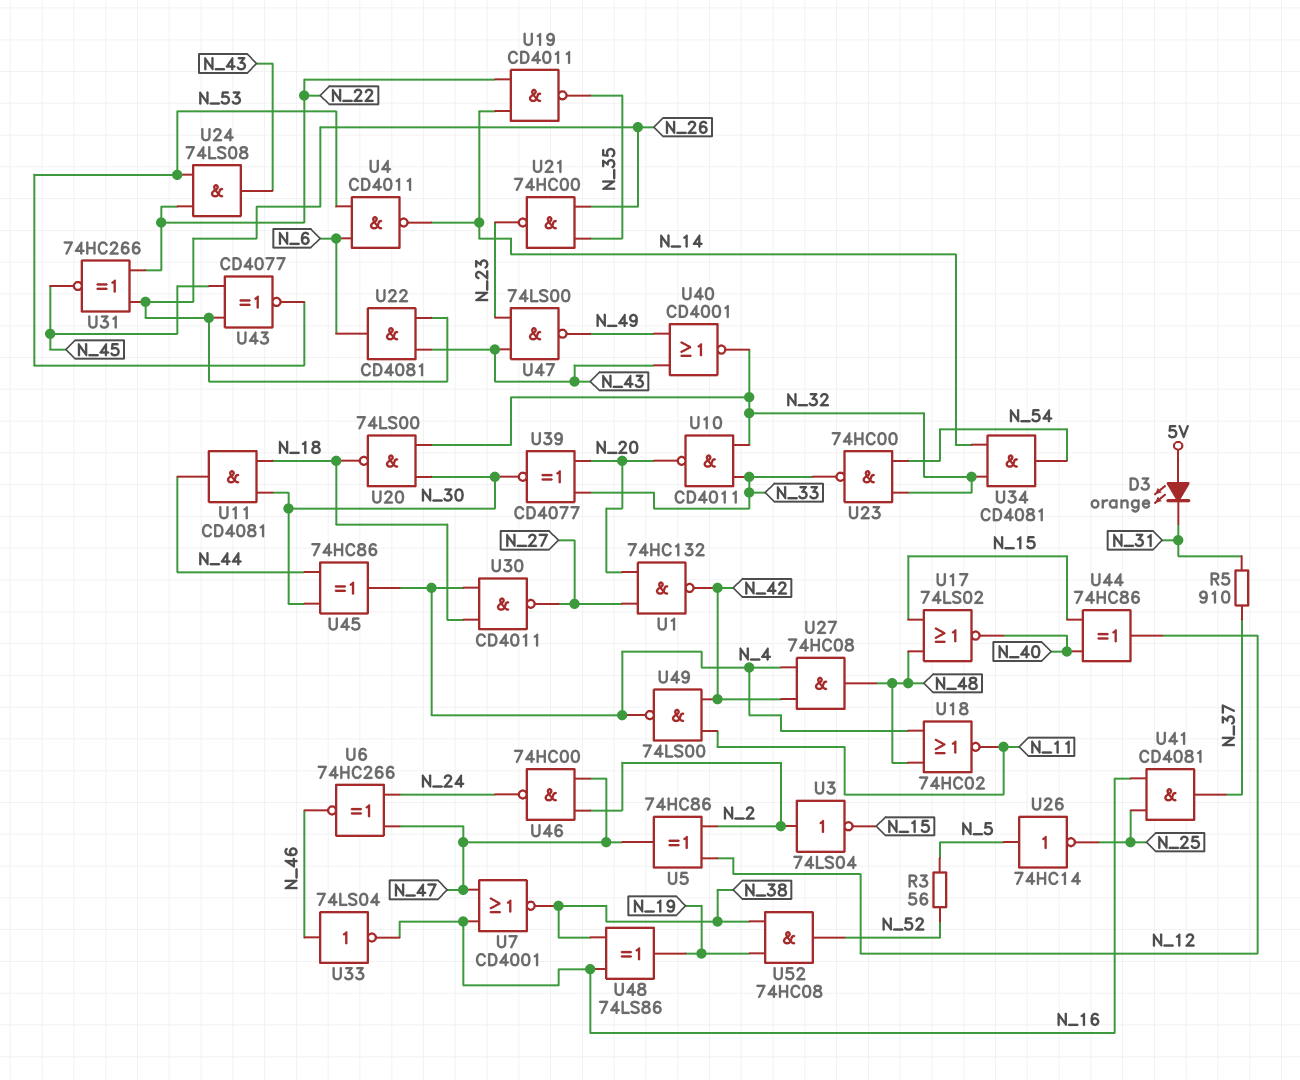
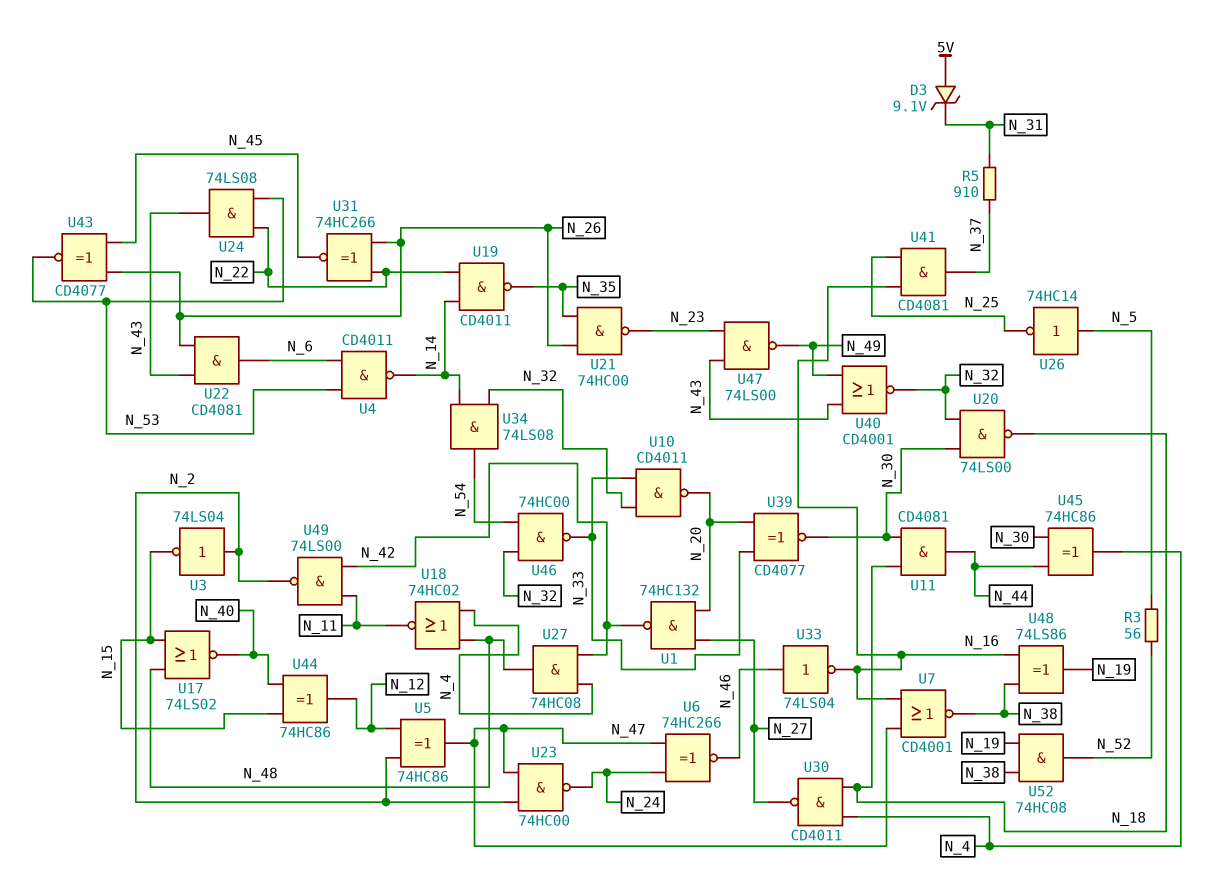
D3: LED orange (A 5V, K N_31) -> zener 9.1V (A 5V, K N_31)
U23: NAND 74HC00 (in N_32, in N_54, out N_33) -> NAND 74HC00 (in N_2, in N_47, out N_24)
U34: AND CD4081 (in N_14, in N_32, out N_54) -> AND 74LS08 (in N_14, in N_32, out N_54)
U46: NAND 74HC00 (in N_2, in N_47, out N_24) -> NAND 74HC00 (in N_32, in N_54, out N_33)
U49: NAND 74LS00 (in N_11, in N_42, out N_4) -> NAND 74LS00 (in N_11, in N_42, out N_2)

